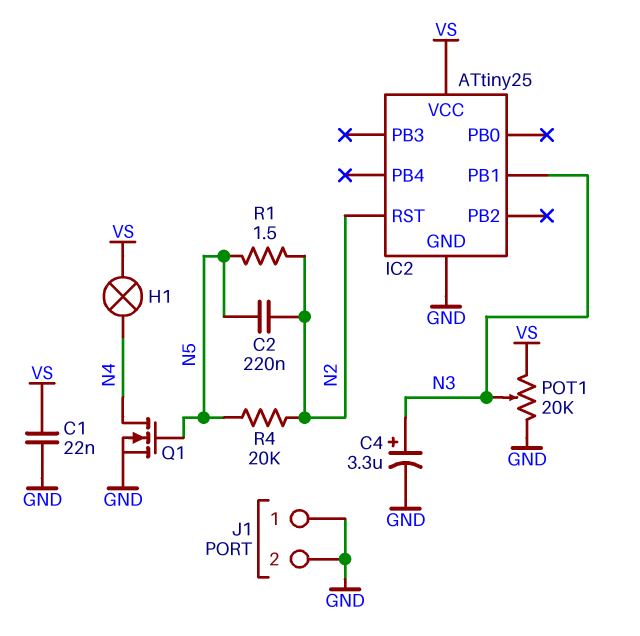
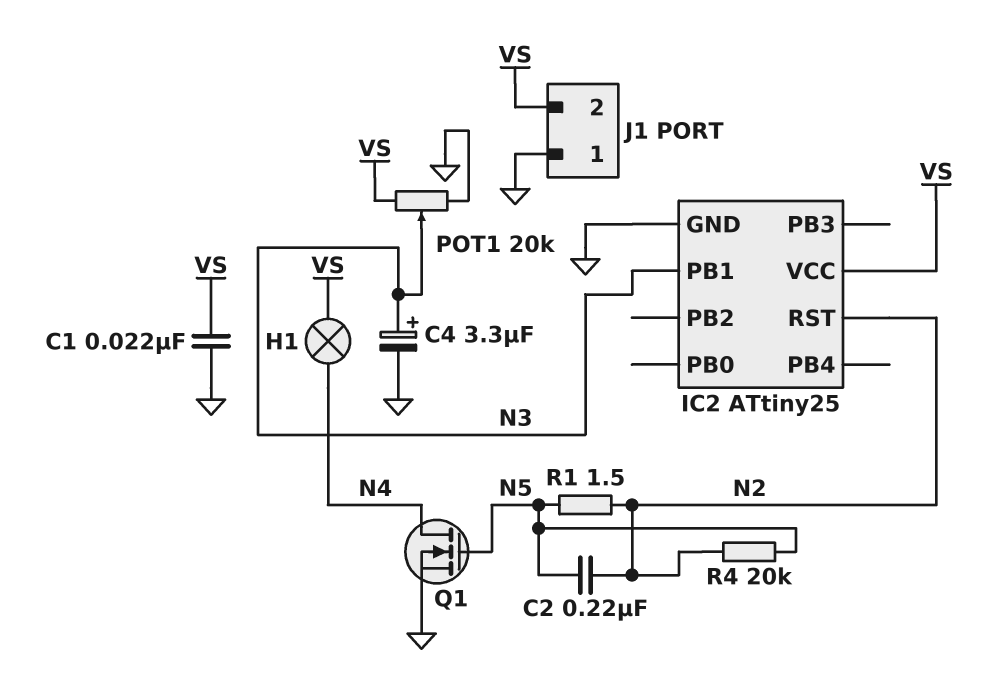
J1 pin 2: GND -> VS

